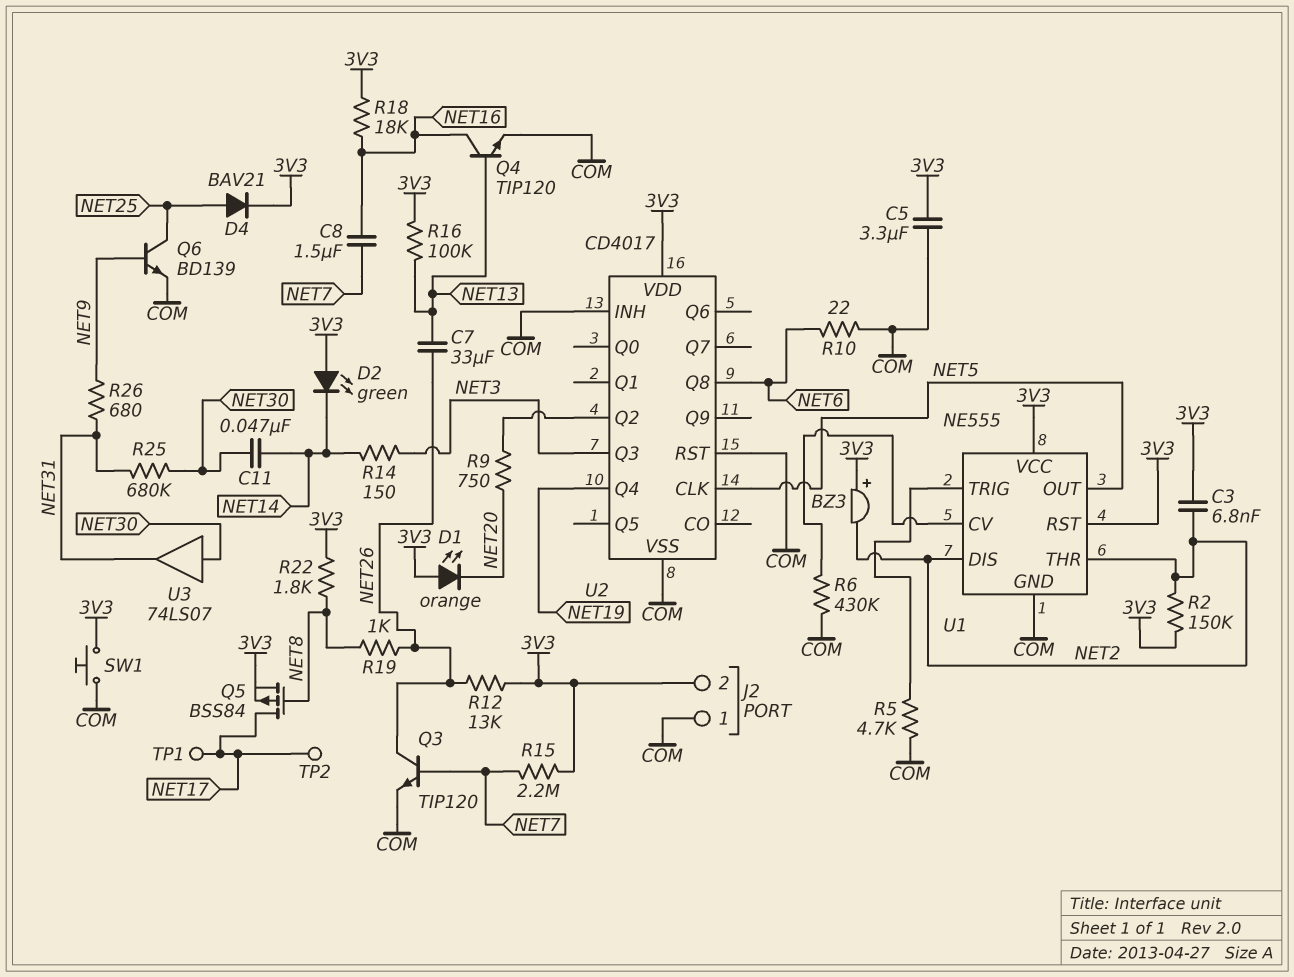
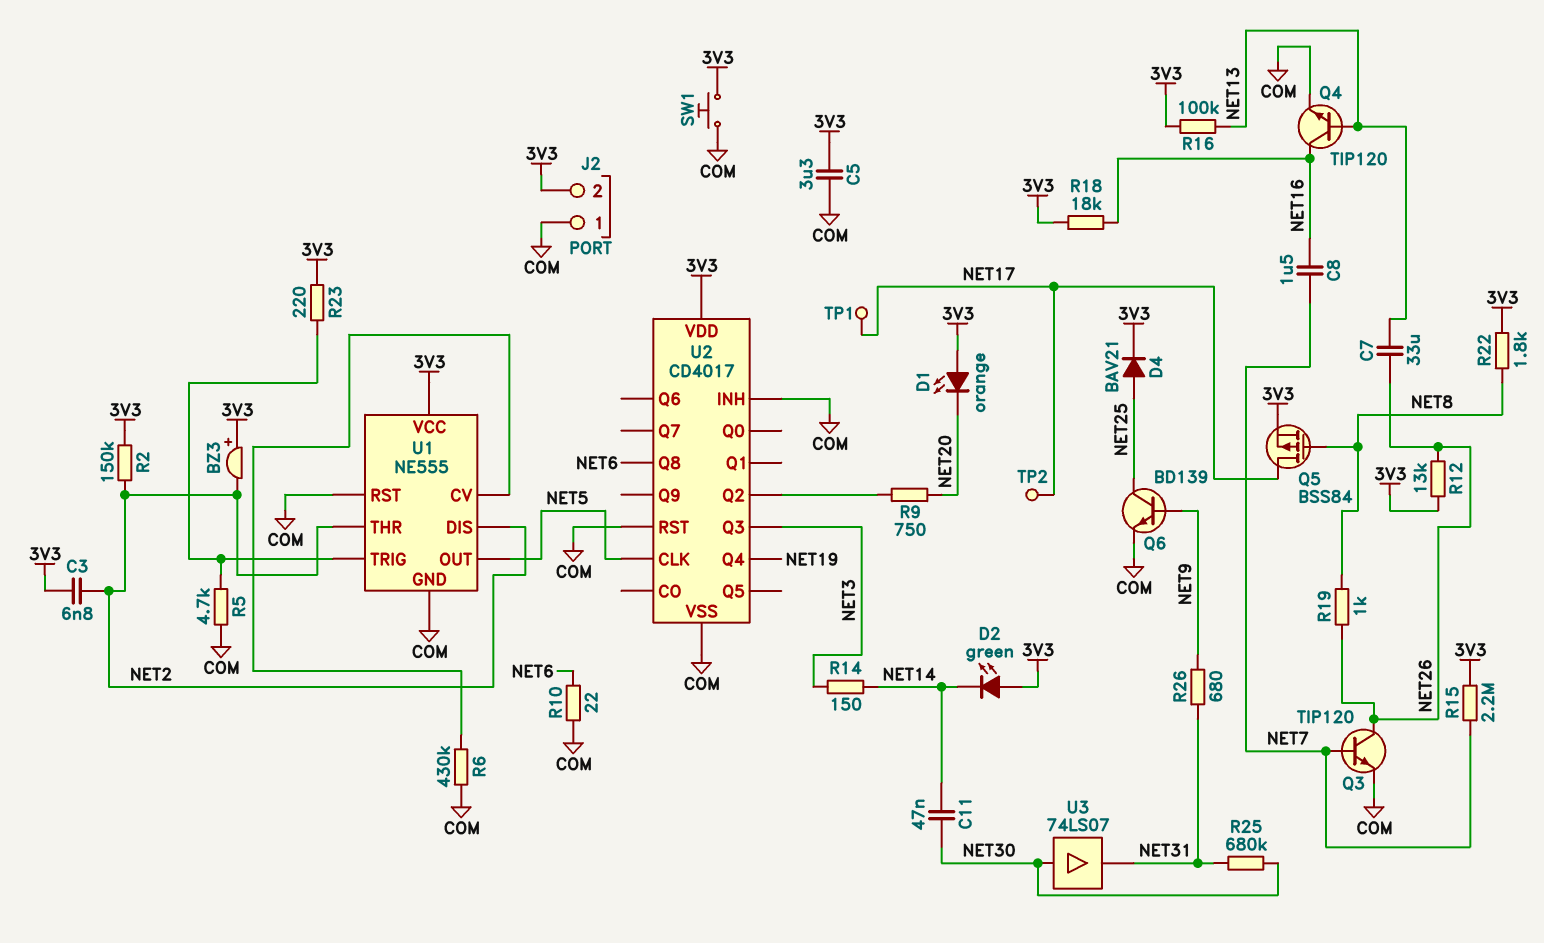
R23: none -> 220 (3V3, U1/TRIG)
U1 pin RST: 3V3 -> COM

